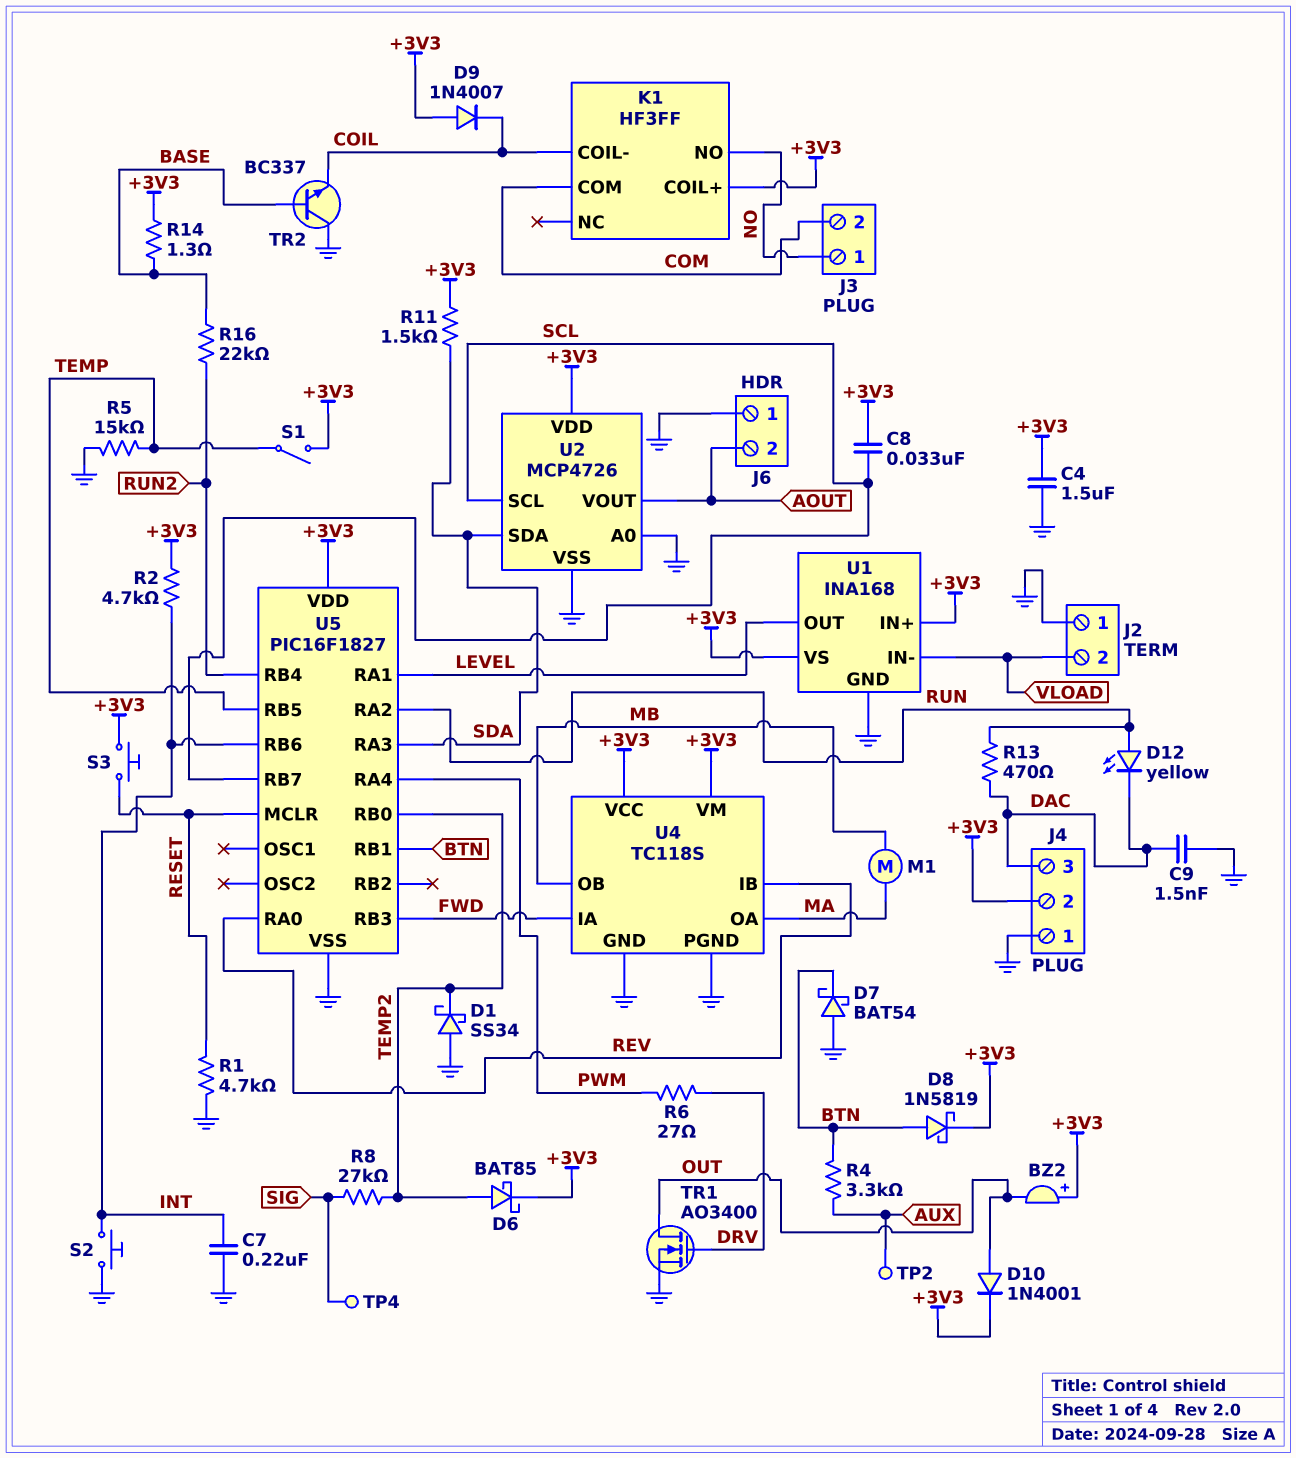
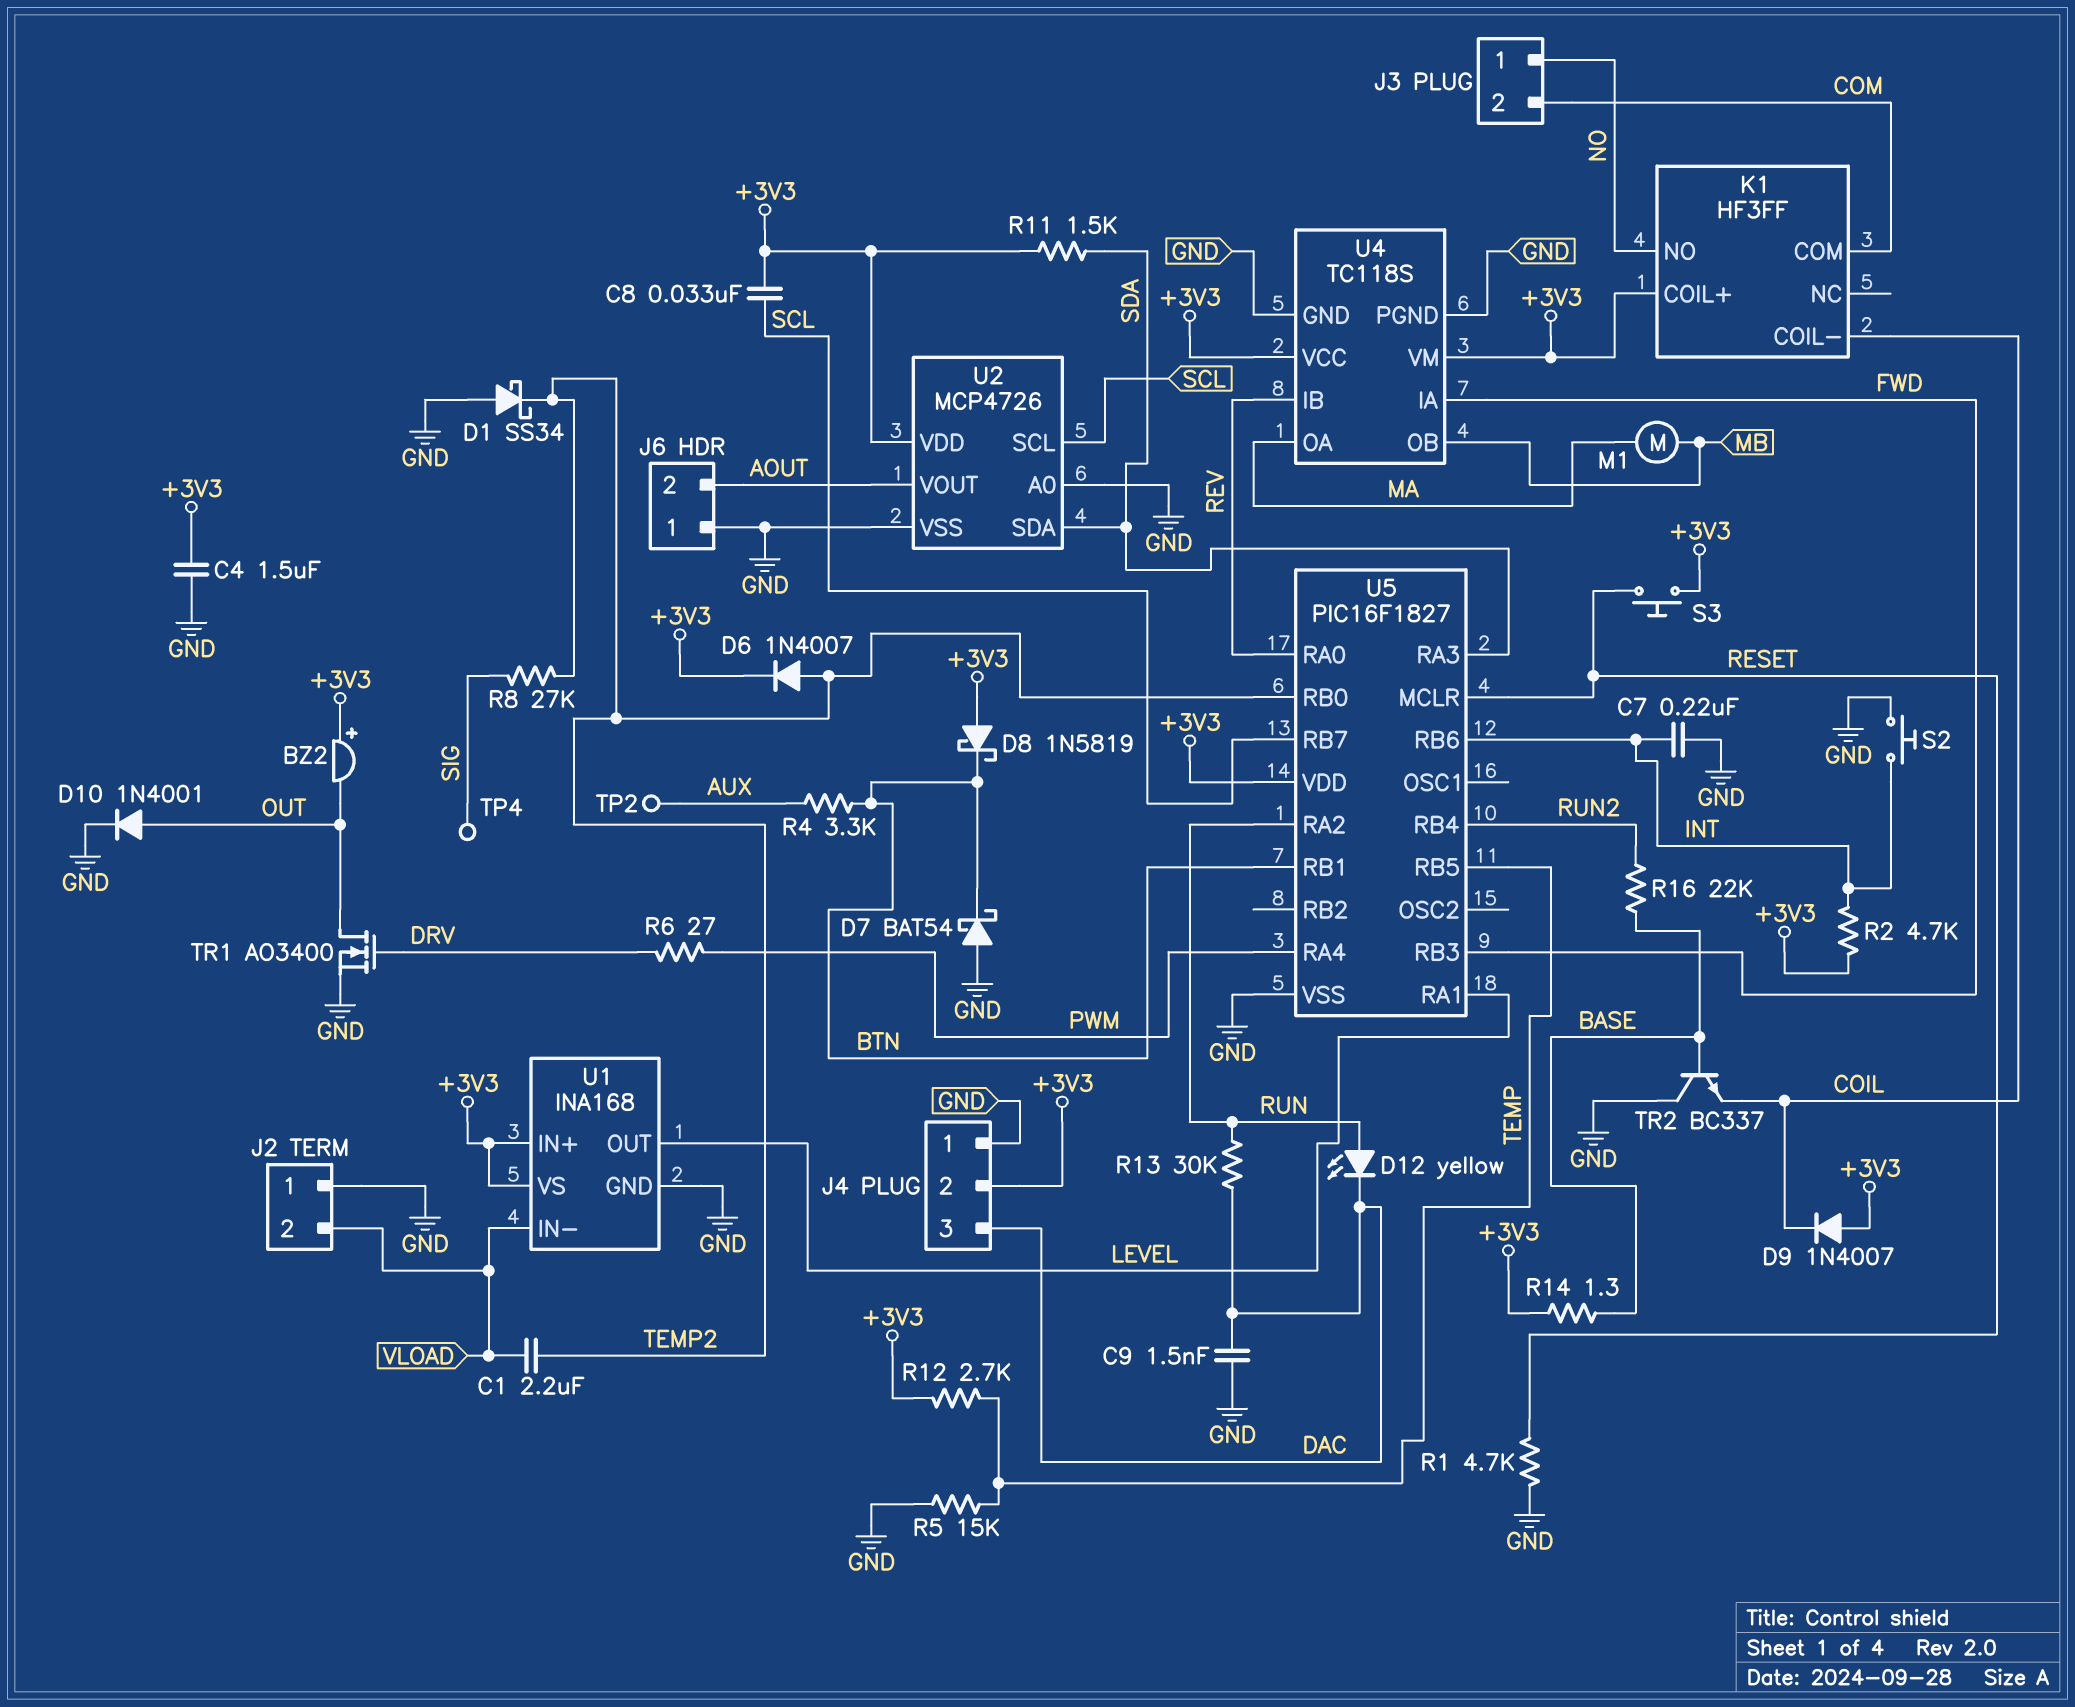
C1: none -> 2.2uF (TEMP2, VLOAD)
D6: schottky BAT85 (A TEMP2, K +3V3) -> diode 1N4007 (A TEMP2, K +3V3)
D8: schottky 1N5819 (A BTN, K +3V3) -> schottky 1N5819 (A +3V3, K BTN)
D10: diode 1N4001 (A OUT, K +3V3) -> diode 1N4001 (A OUT, K GND)
R12: none -> 2.7k (+3V3, TEMP)
R13: 470 (DAC, RUN) -> 30k (DAC, RUN)
S1: switch (+3V3, TEMP) -> none

